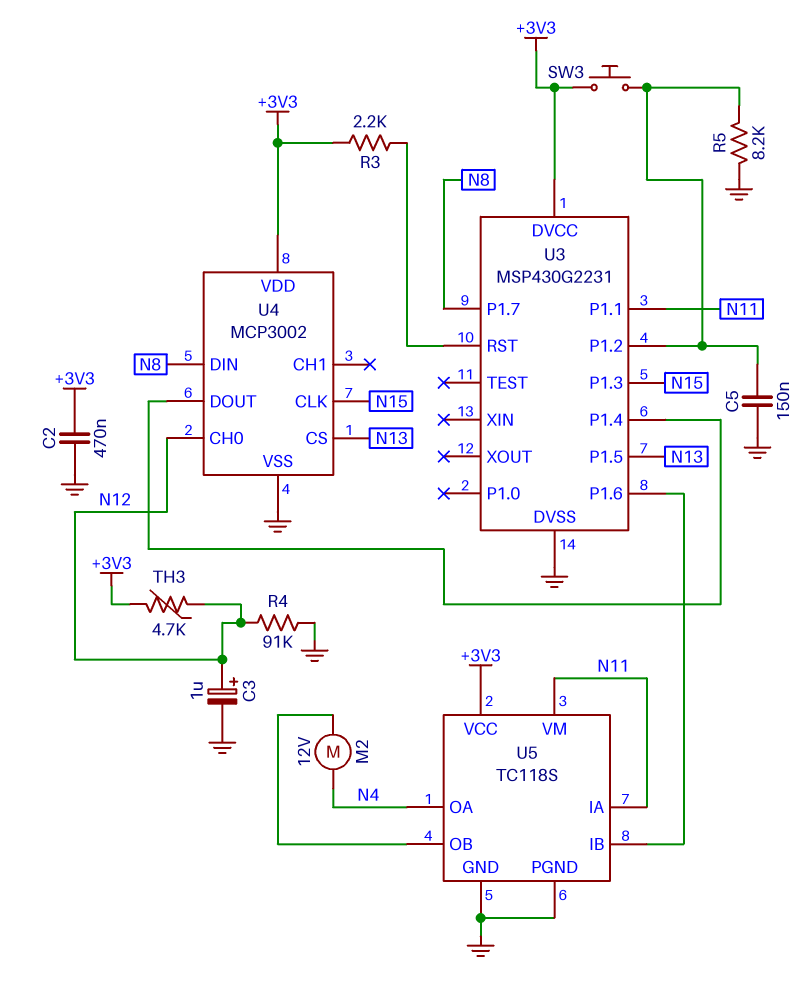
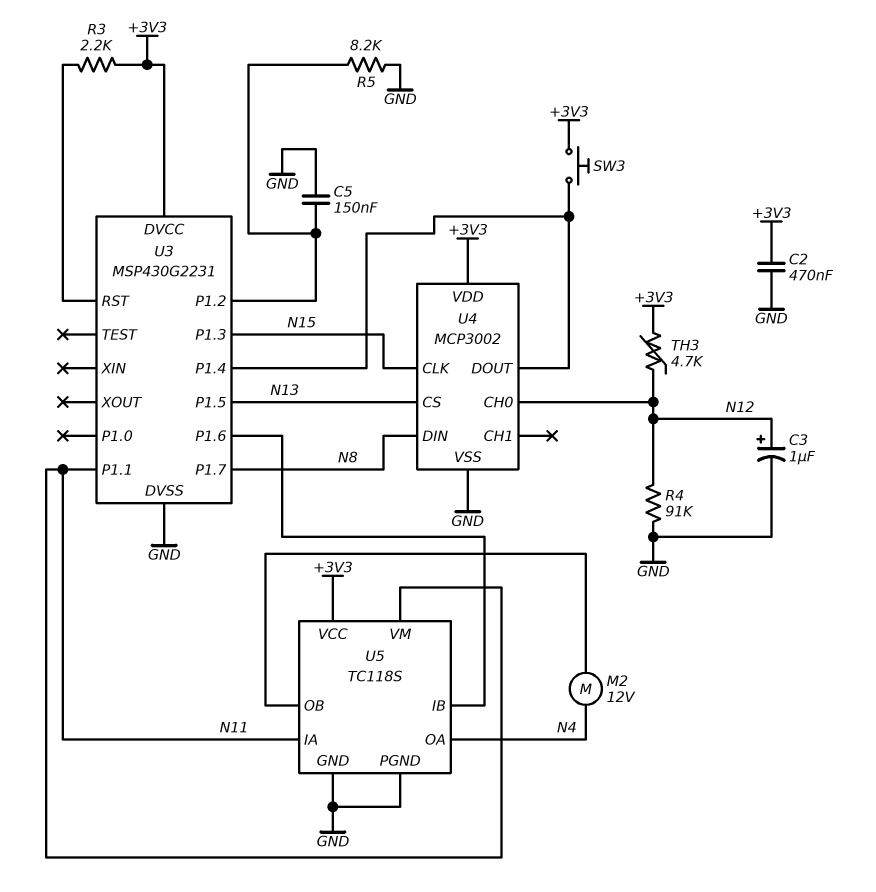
SW3: button (+3V3, U3/P1.2) -> button (+3V3, U3/P1.4)

